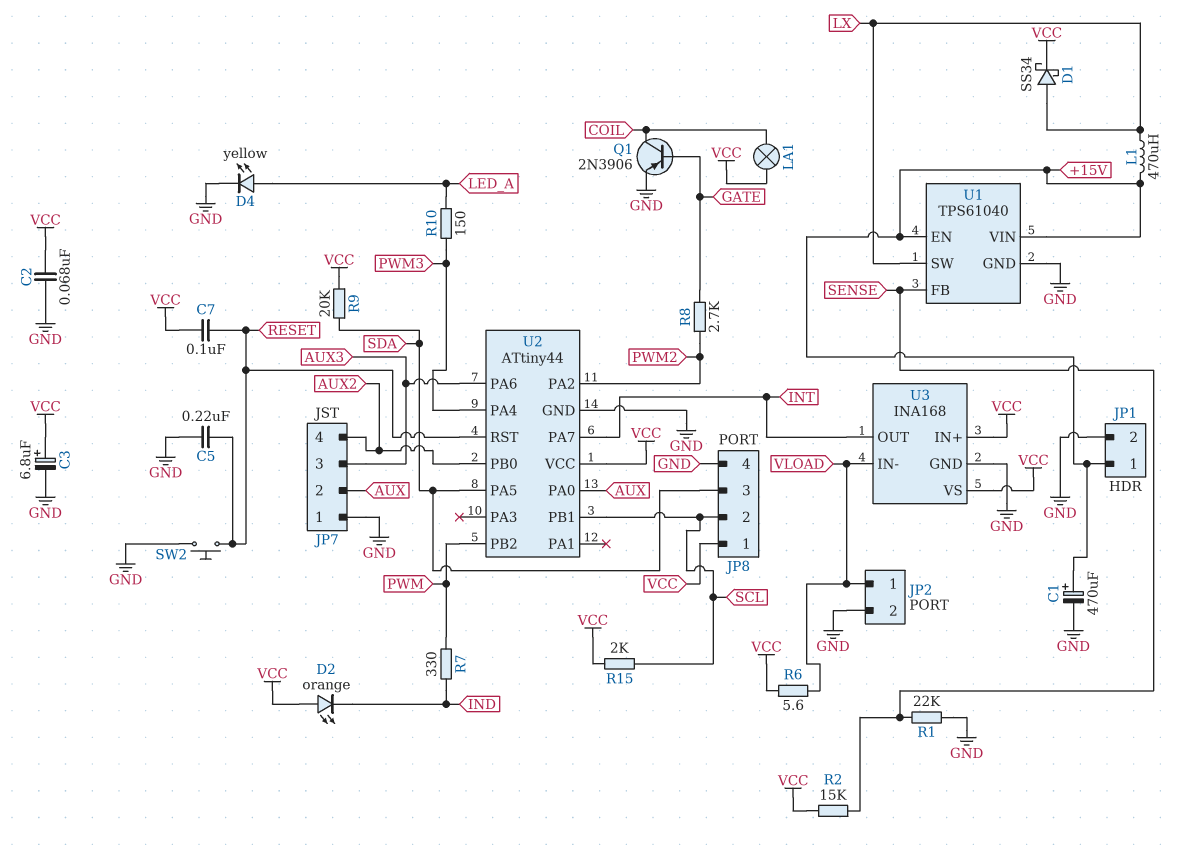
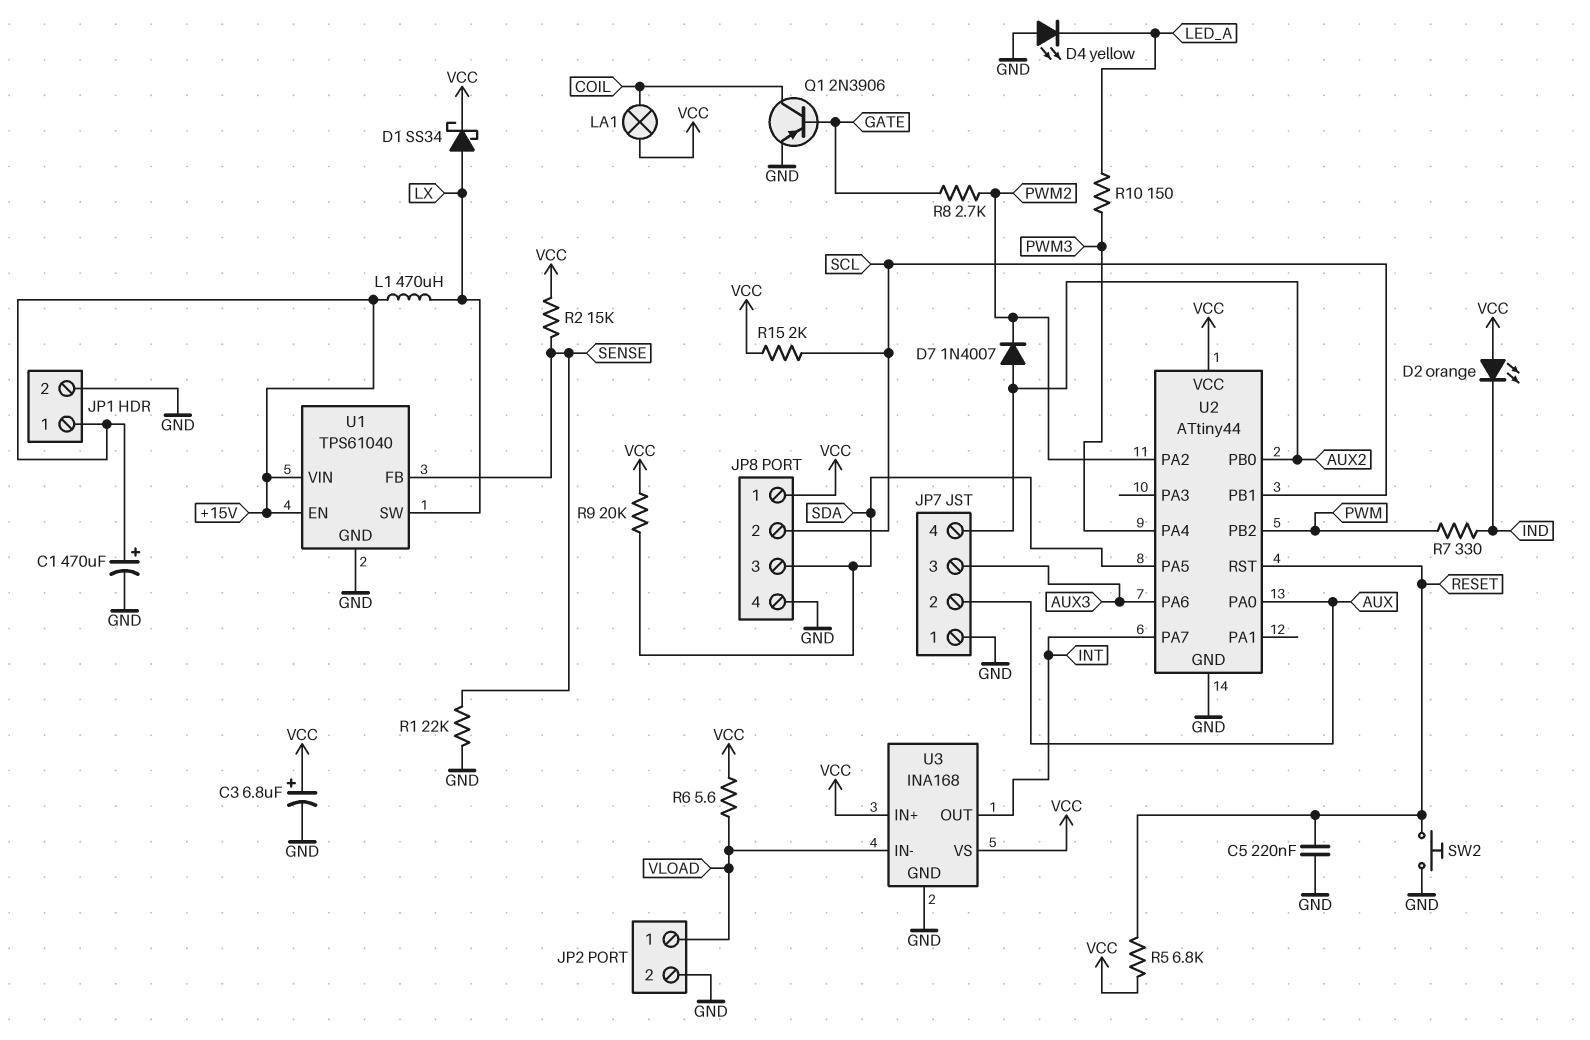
C2: 68nF (GND, VCC) -> none
C7: 100nF (RESET, VCC) -> none
D4: LED yellow (A LED_A, K GND) -> LED yellow (A GND, K LED_A)
D7: none -> diode 1N4007 (A AUX2, K PWM2)
R5: none -> 6.8k (RESET, VCC)

